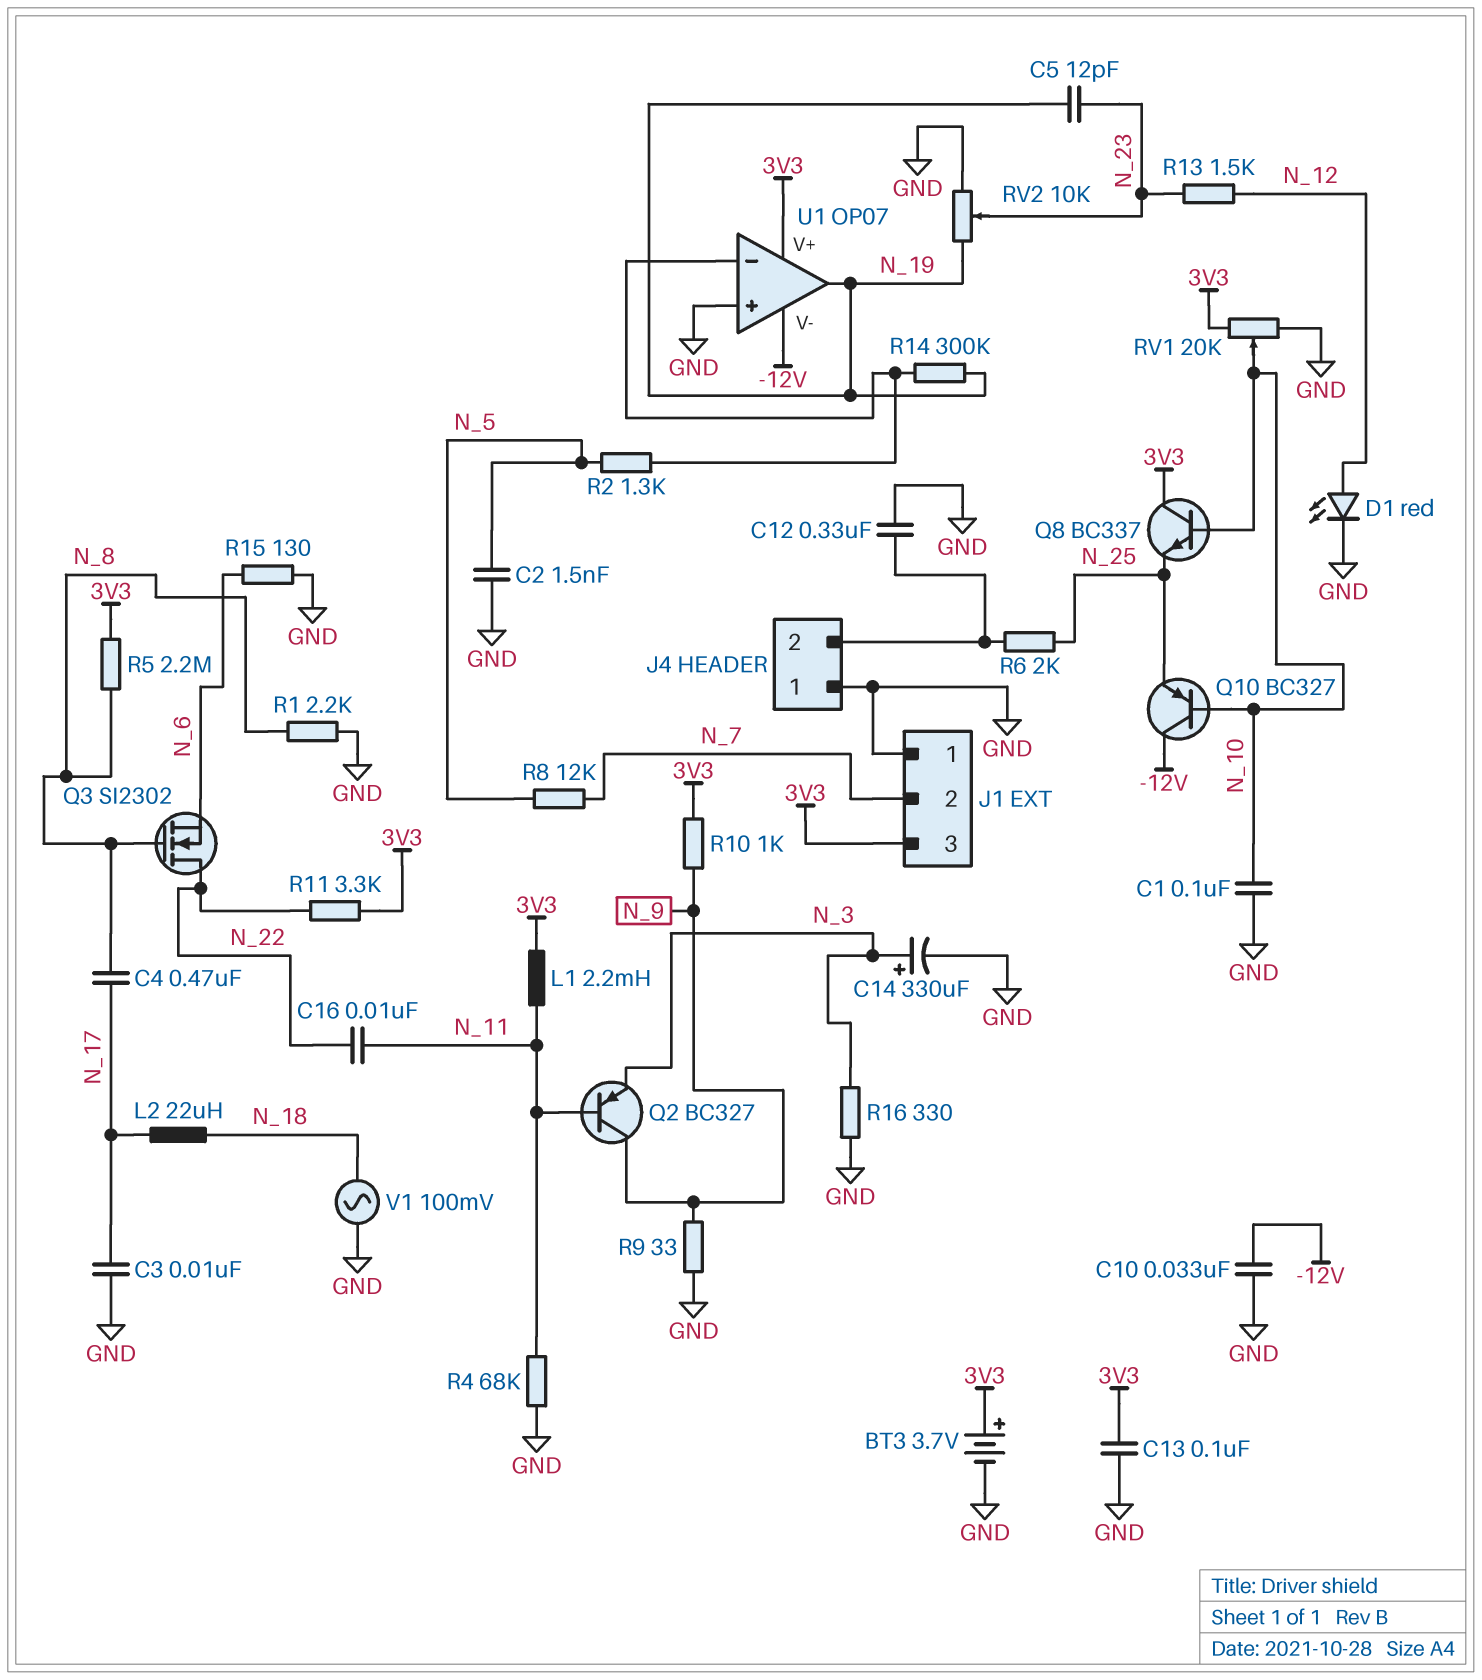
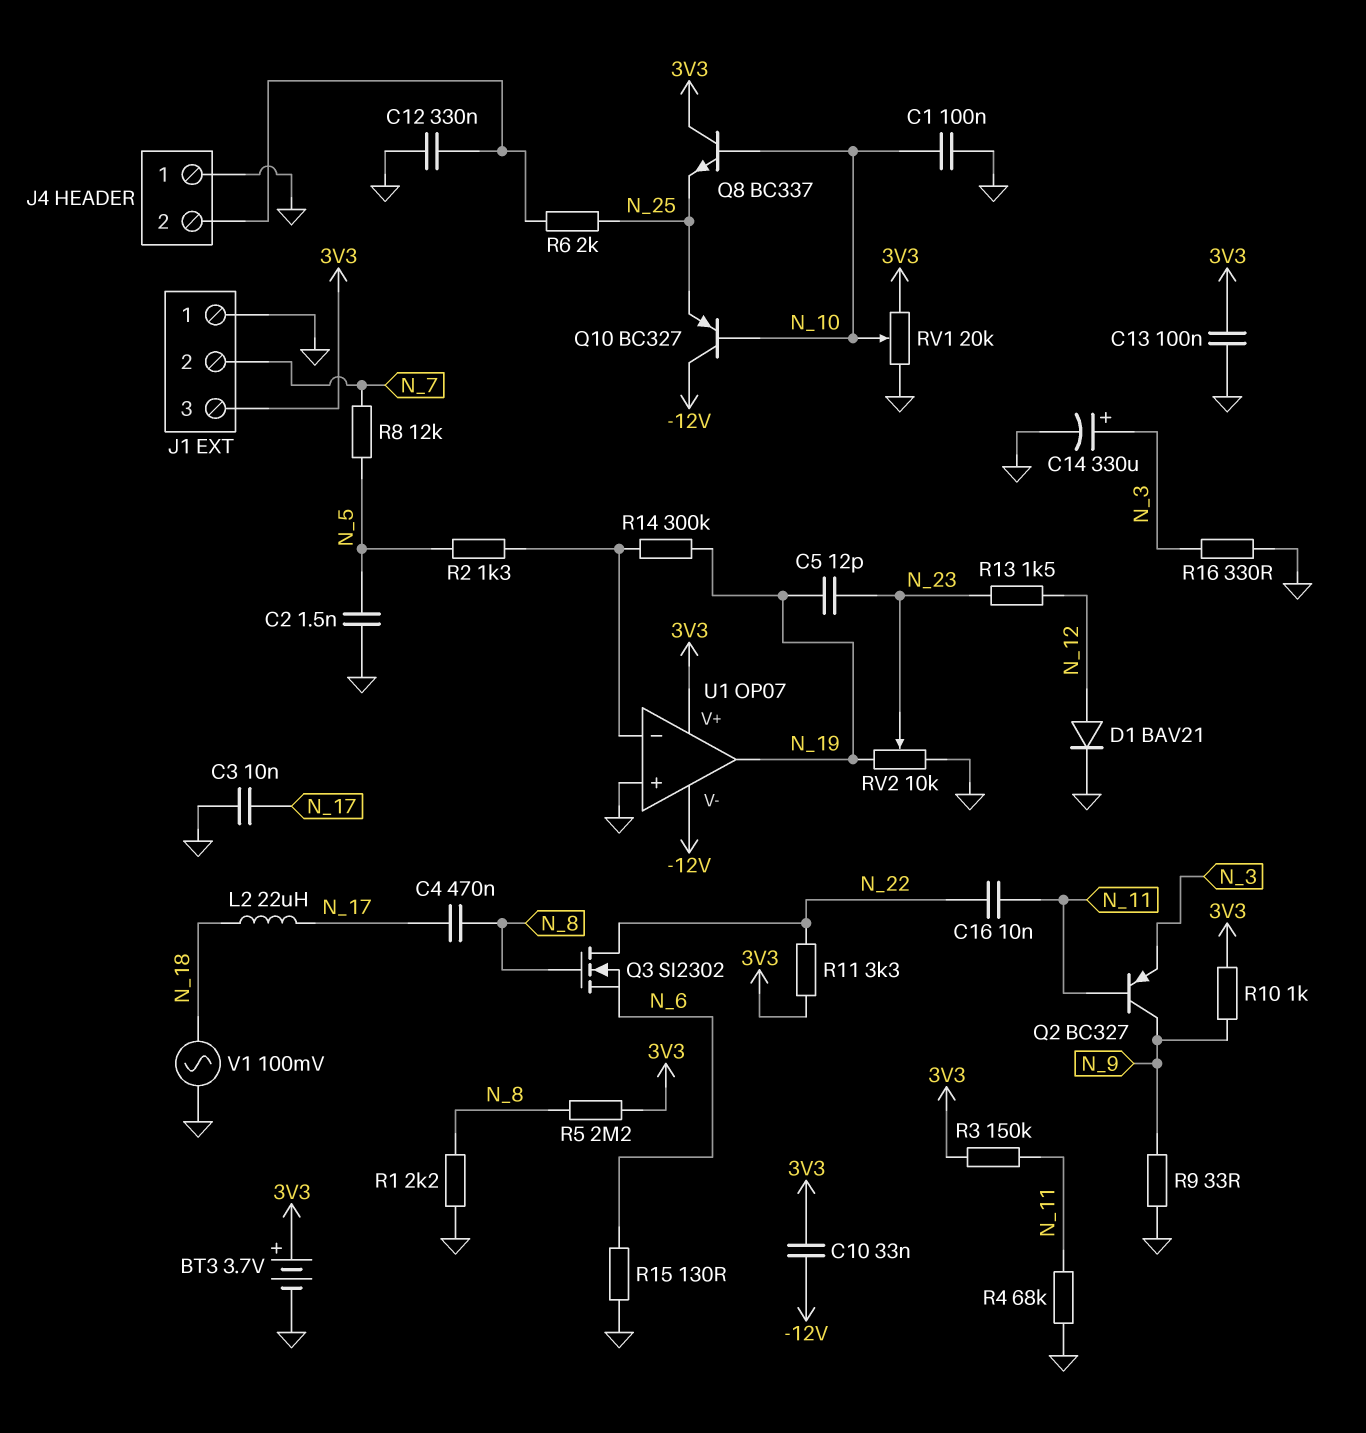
C10: 33nF (-12V, GND) -> 33nF (-12V, 3V3)
D1: LED red (A N_12, K GND) -> diode BAV21 (A N_12, K GND)
L1: 2.2mH (3V3, N_11) -> none
R3: none -> 150k (3V3, N_11)

